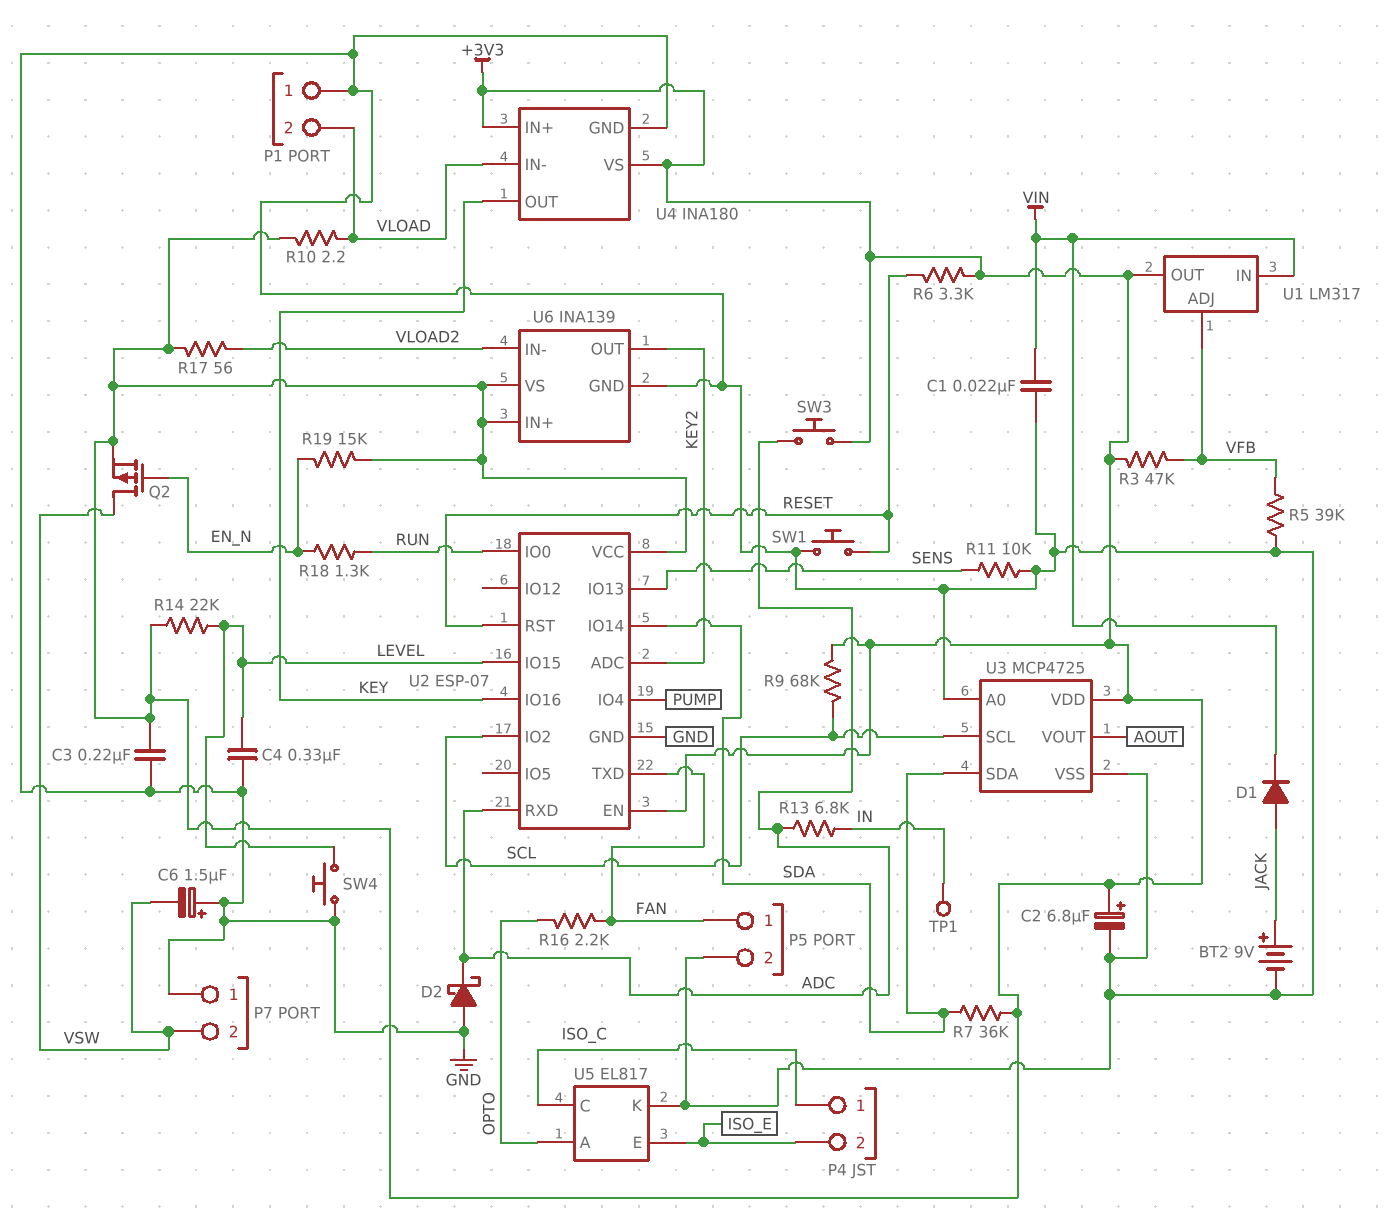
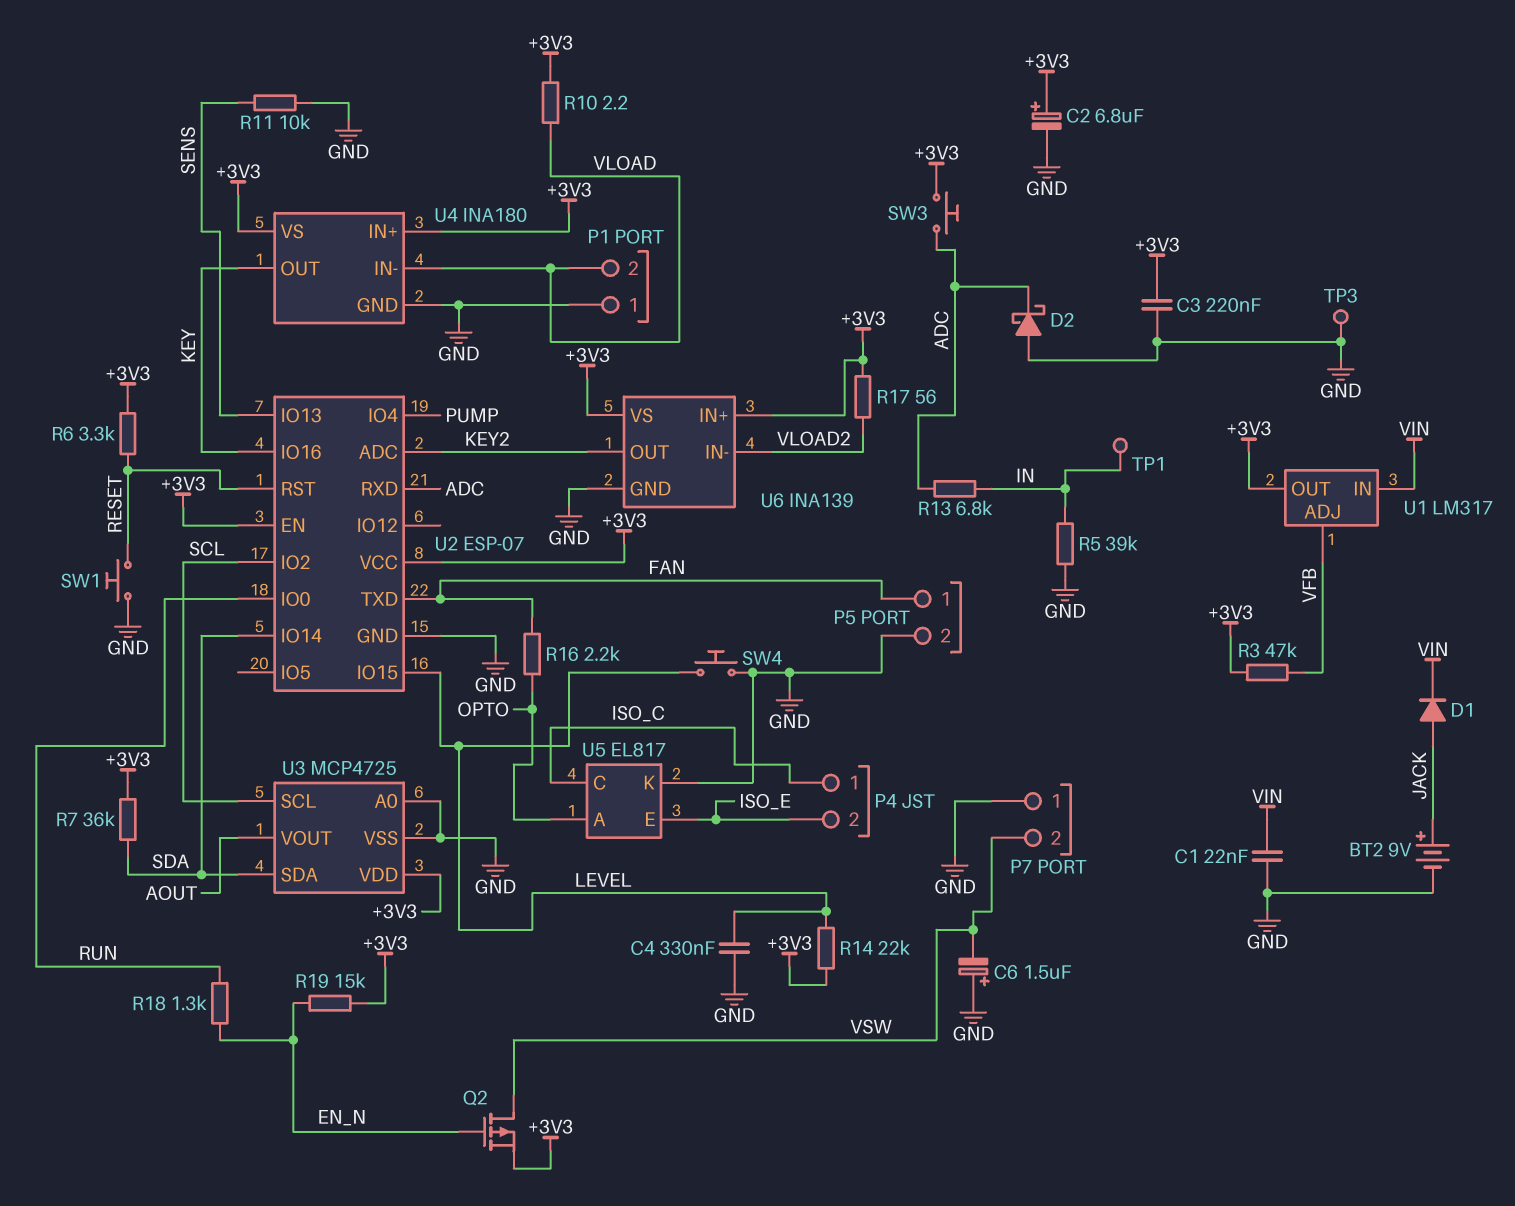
R5: 39k (GND, VFB) -> 39k (GND, IN)
R9: 68k (+3V3, SCL) -> none
TP3: none -> test point (GND)

